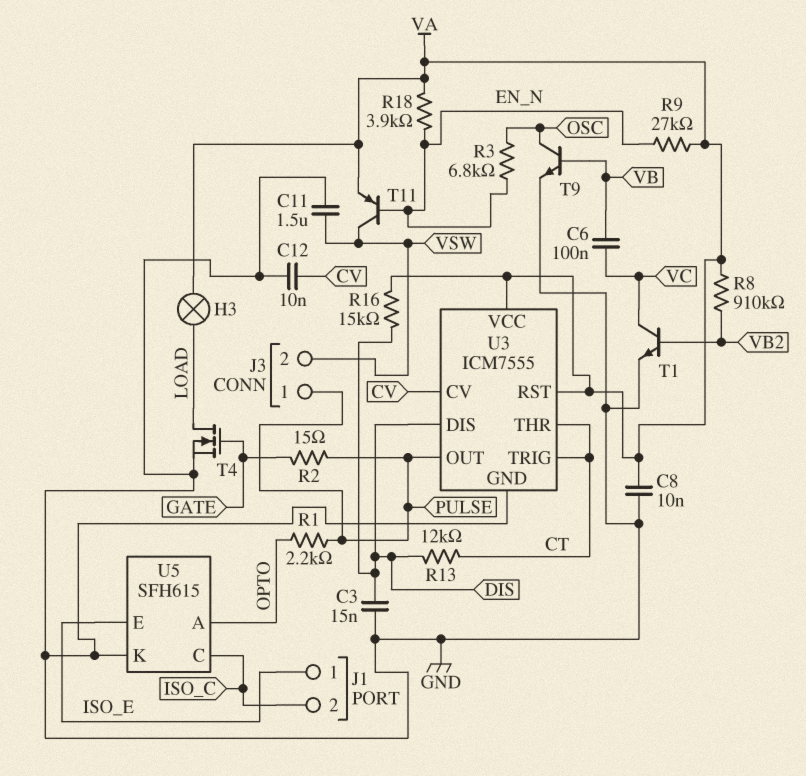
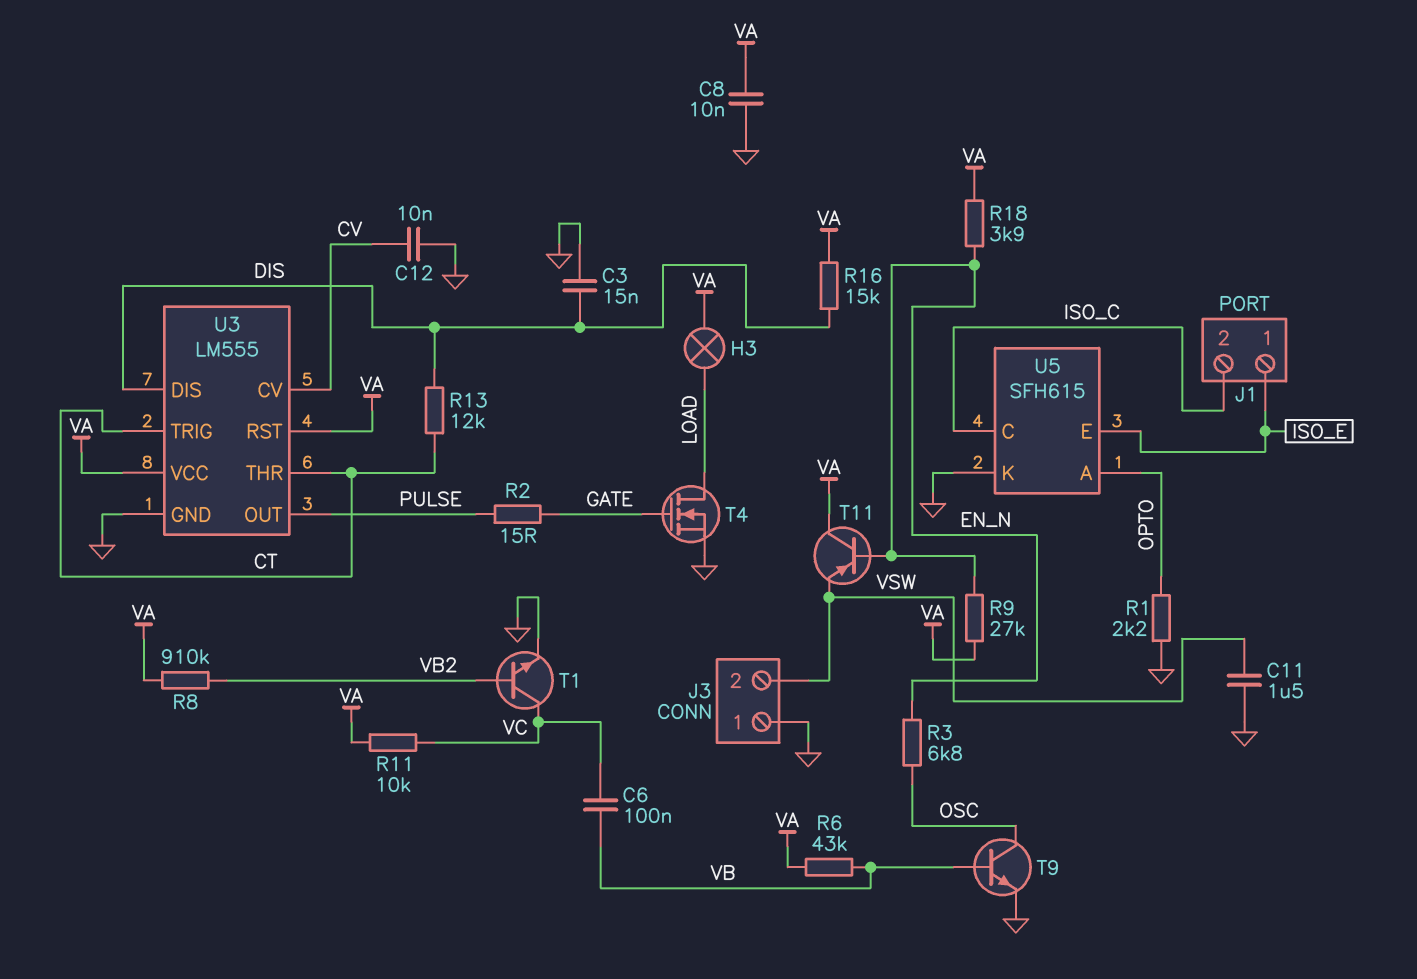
J3 pin 1: PULSE -> GND
R1: 2.2k (OPTO, PULSE) -> 2.2k (GND, OPTO)
R6: none -> 43k (VA, VB)
R11: none -> 10k (VA, VC)
T11: PNP (B EN_N, C VSW, E VA) -> PNP (B EN_N, C VA, E VSW)
U3: ICM7555 -> LM555

